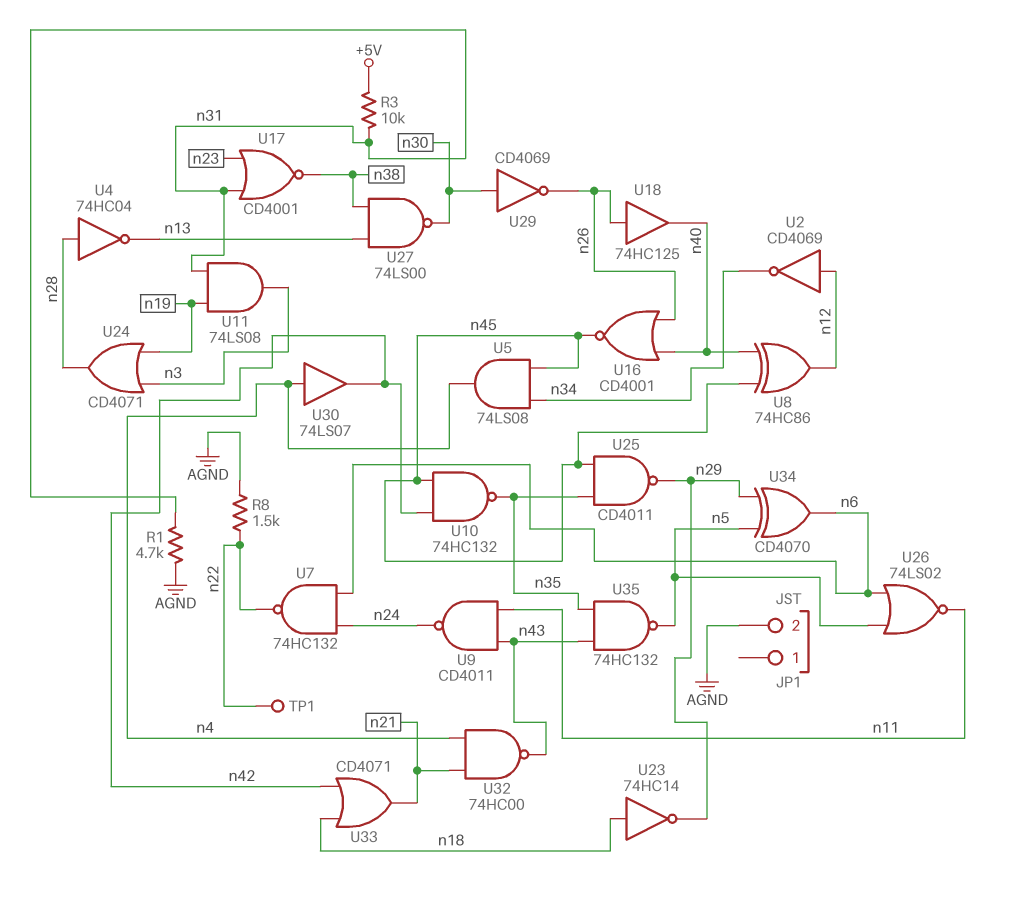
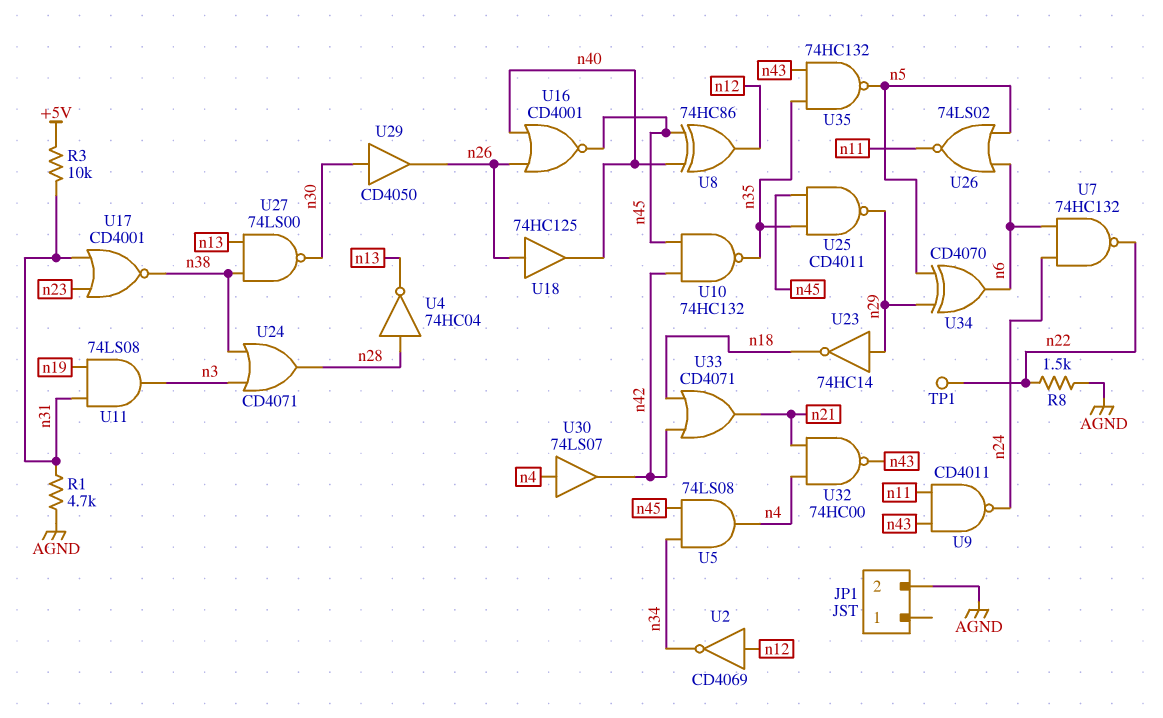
U23: NOT 74HC14 (in n18, out n29) -> NOT 74HC14 (in n29, out n18)
U24: OR CD4071 (in n3, in n19, out n28) -> OR CD4071 (in n3, in n38, out n28)
U29: NOT CD4069 (in n30, out n26) -> buffer CD4050 (in n30, out n26)

